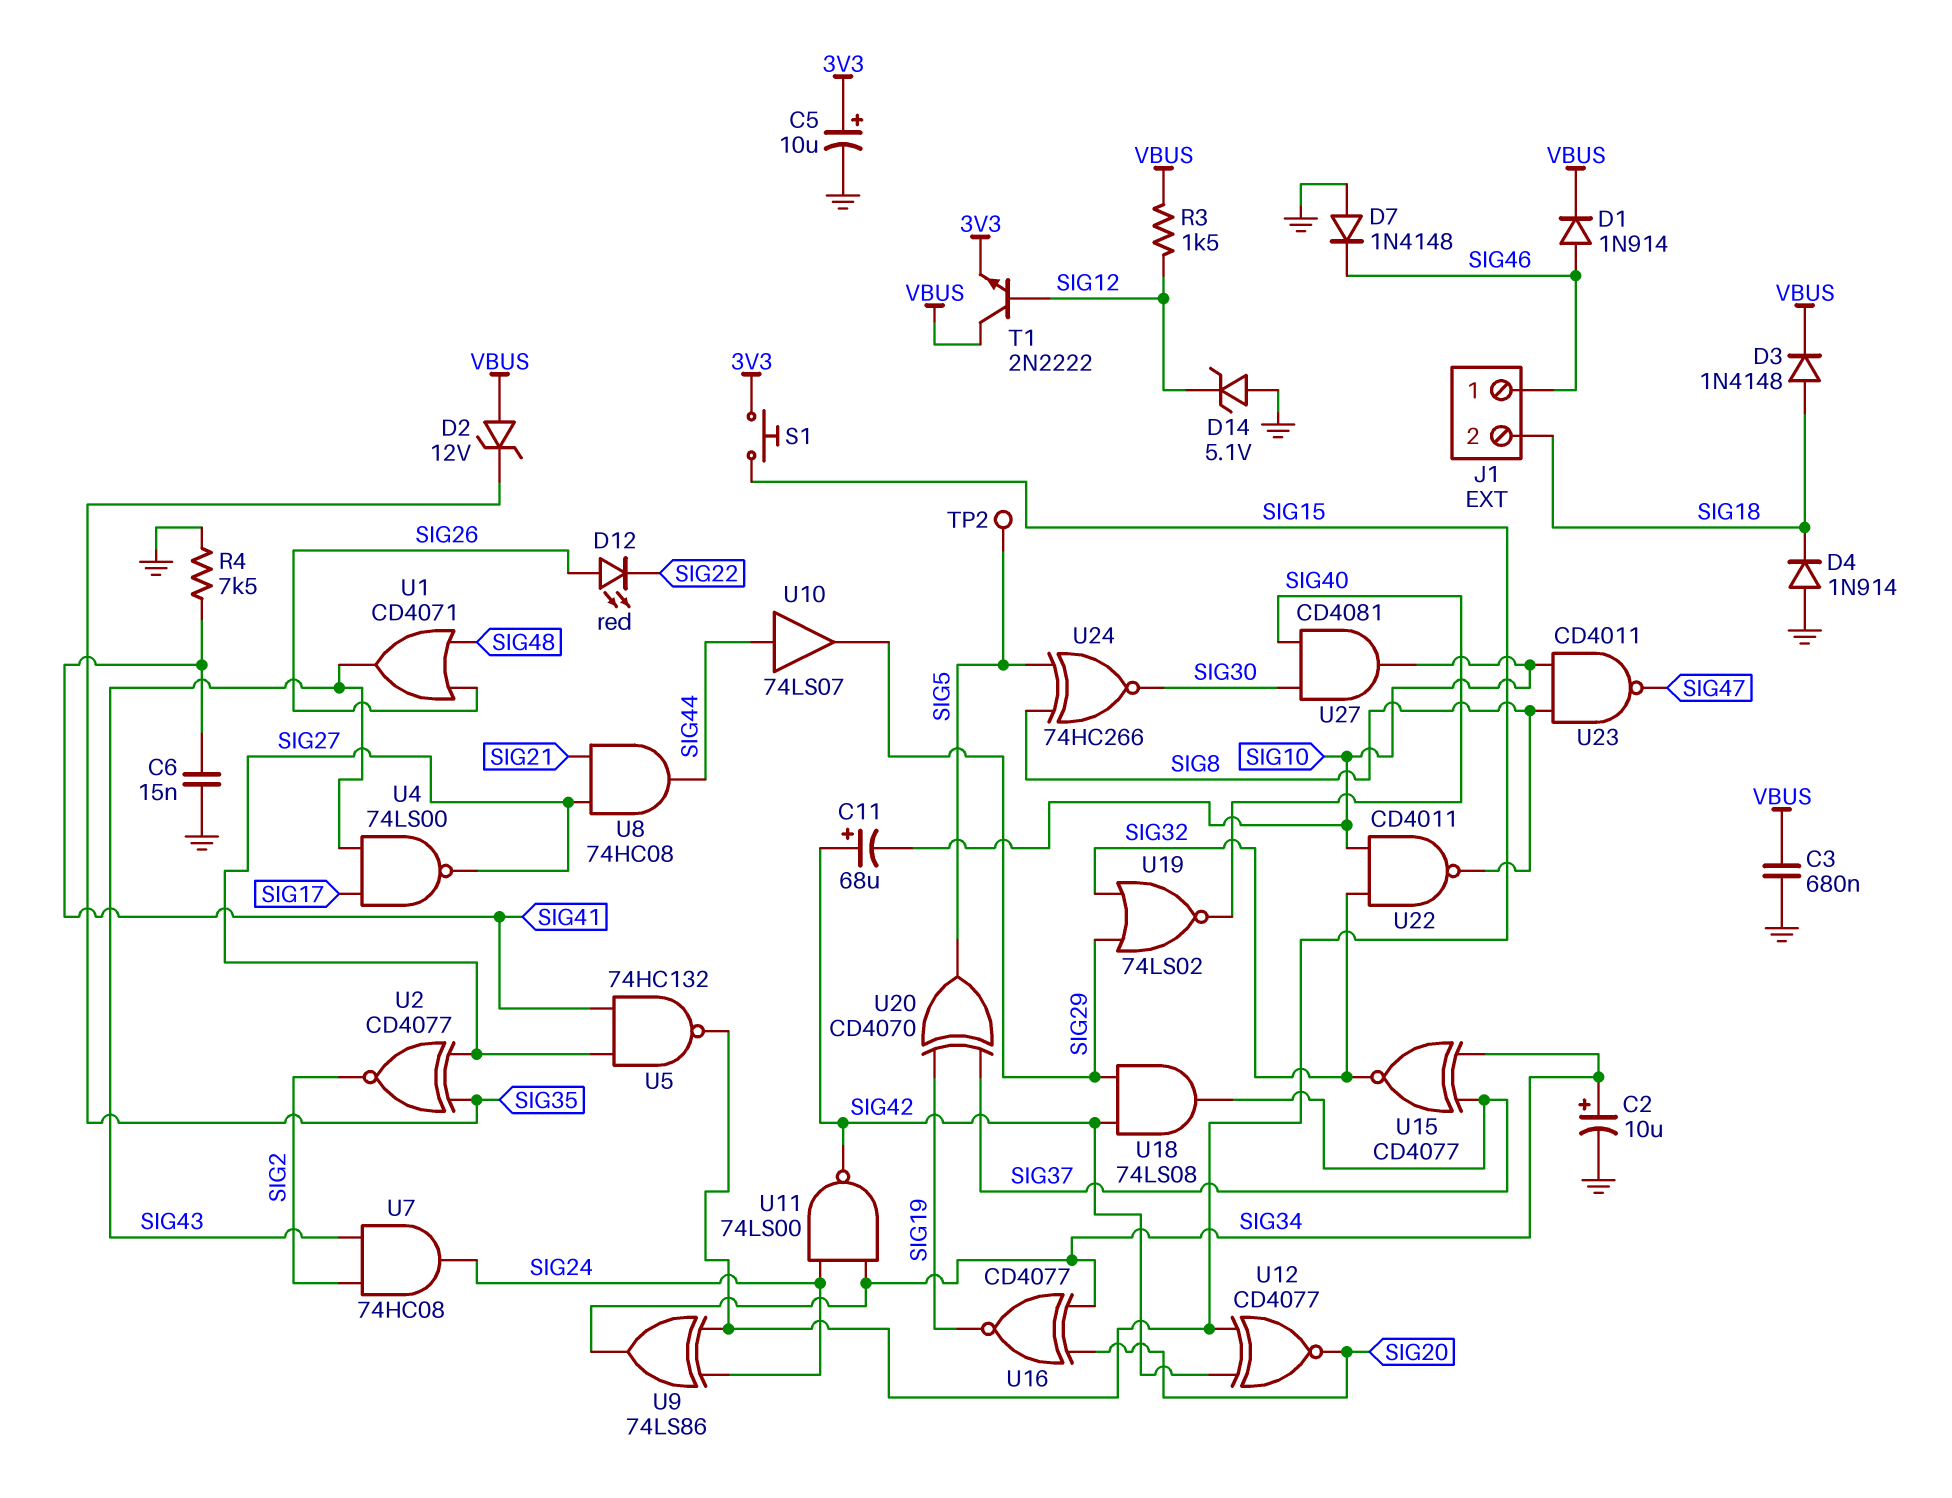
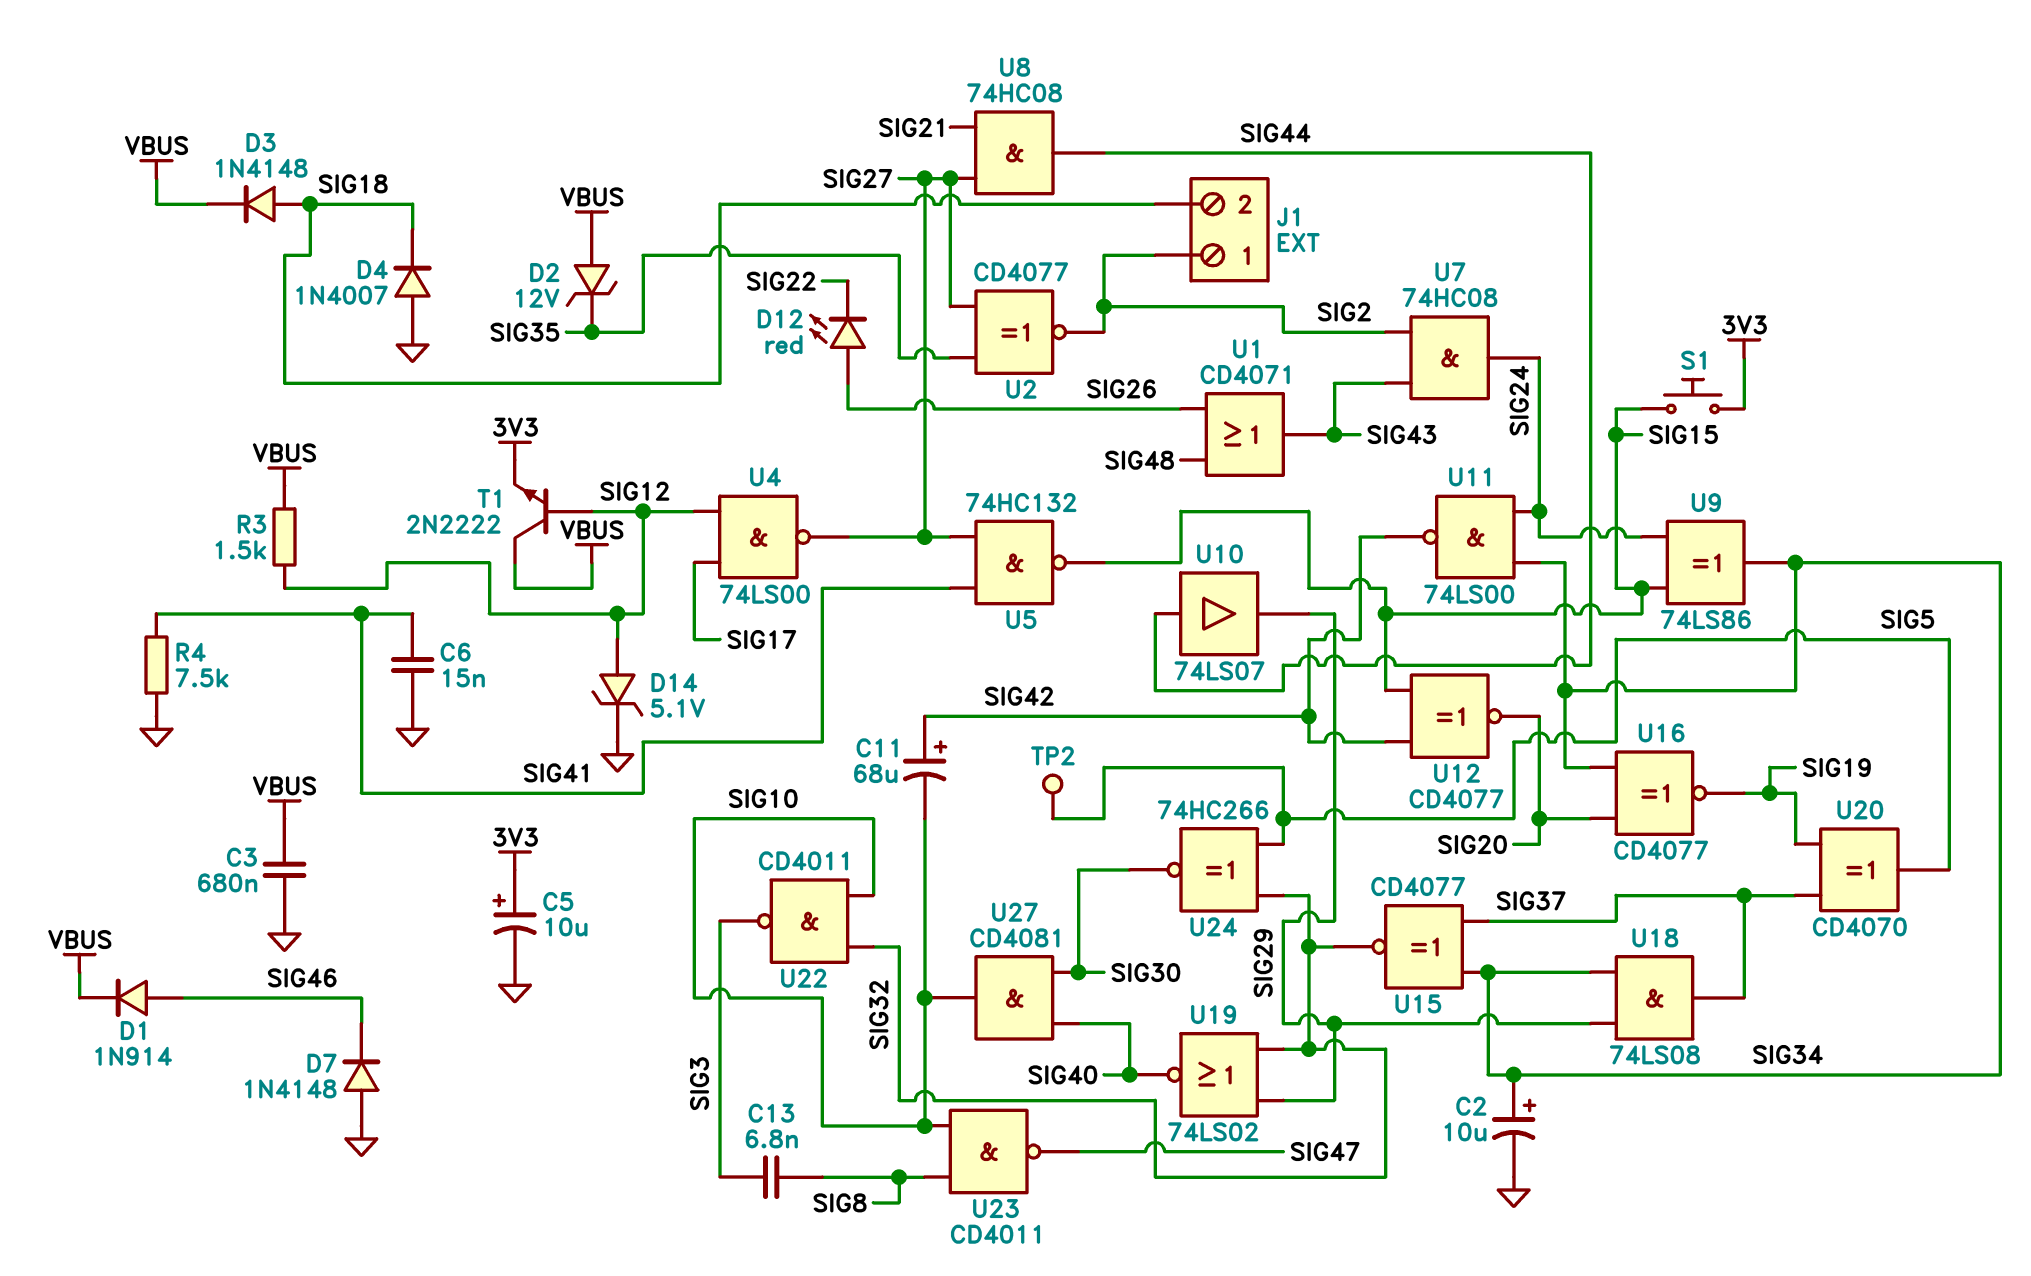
C13: none -> 6.8nF (SIG3, SIG8)
D4: diode 1N914 (A GND, K SIG18) -> diode 1N4007 (A GND, K SIG18)
D14: zener 5.1V (A GND, K SIG12) -> zener 5.1V (A SIG12, K GND)
J1 pin 1: SIG46 -> SIG2
U4: NAND 74LS00 (in SIG17, in SIG43, out SIG27) -> NAND 74LS00 (in SIG12, in SIG17, out SIG27)
U18: AND 74LS08 (in SIG29, in SIG42, out SIG37) -> AND 74LS08 (in SIG29, in SIG34, out SIG37)
U22: NAND CD4011 (in SIG10, in SIG32, out SIG8) -> NAND CD4011 (in SIG10, in SIG32, out SIG3)
U24: XNOR 74HC266 (in SIG5, in SIG8, out SIG30) -> XNOR 74HC266 (in SIG5, in SIG32, out SIG30)

